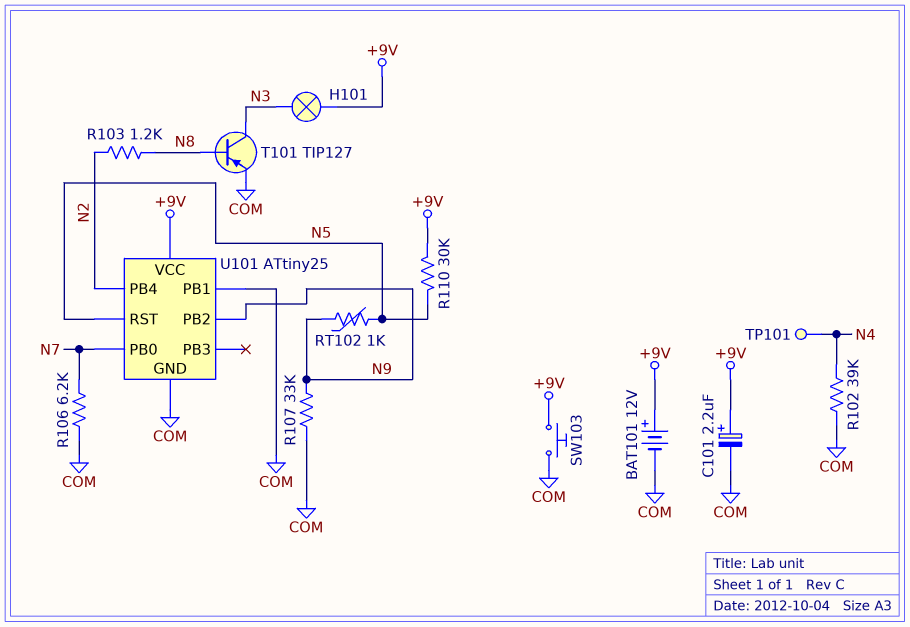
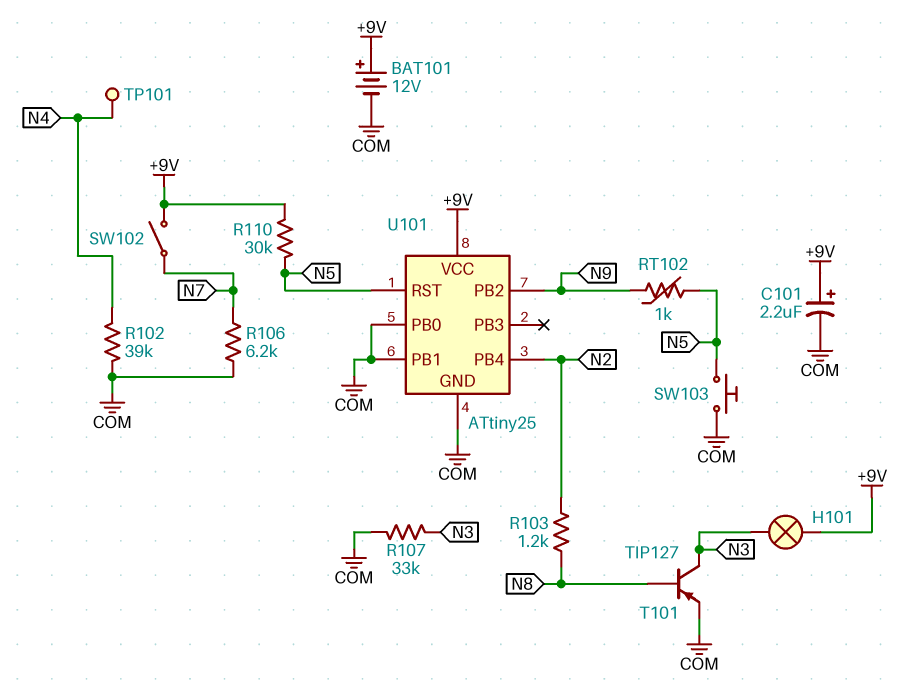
R107: 33k (COM, N9) -> 33k (COM, N3)
SW102: none -> switch (+9V, N7)
SW103: button (+9V, COM) -> button (COM, N5)
U101 pin PB0: N7 -> COM

